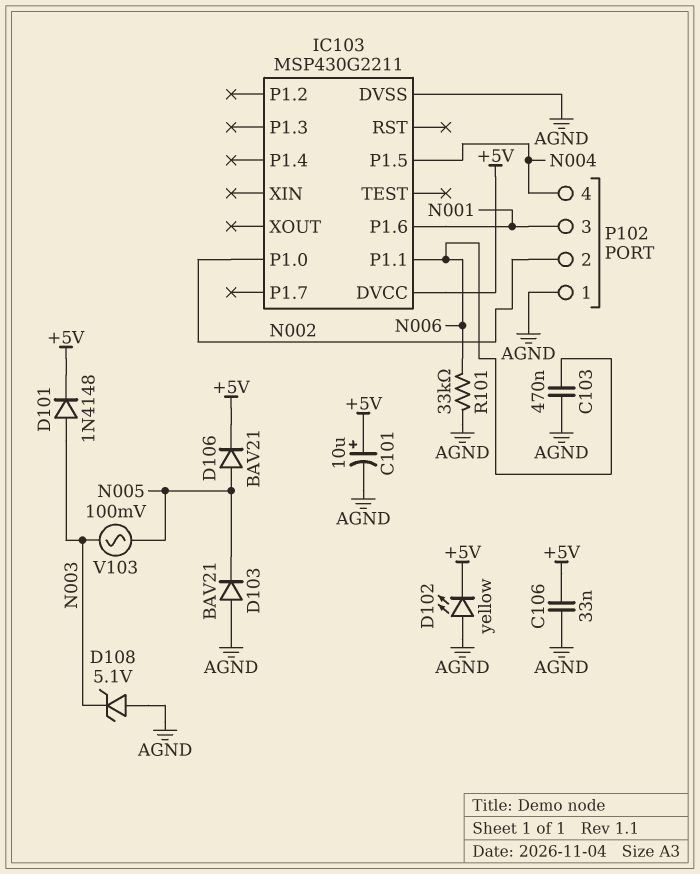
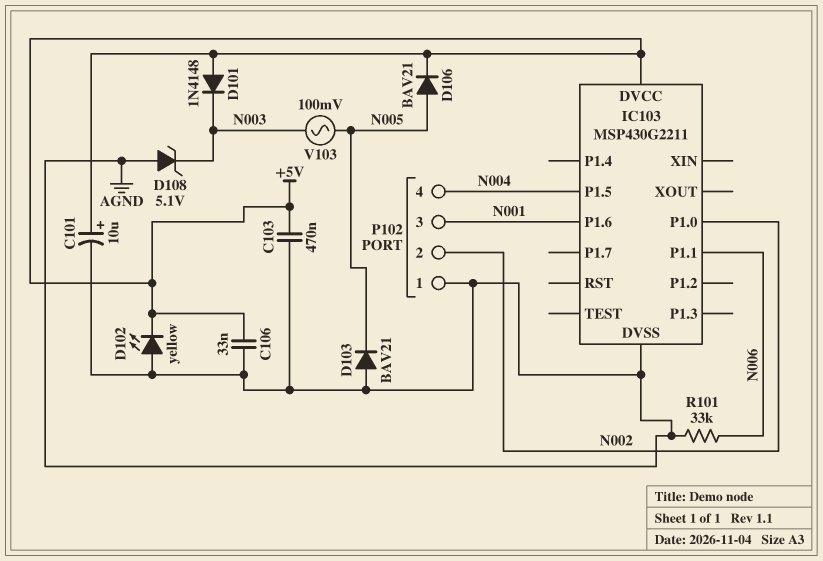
C103: 470nF (AGND, N006) -> 470nF (+5V, AGND)
D101: diode 1N4148 (A N003, K +5V) -> diode 1N4148 (A +5V, K N003)

